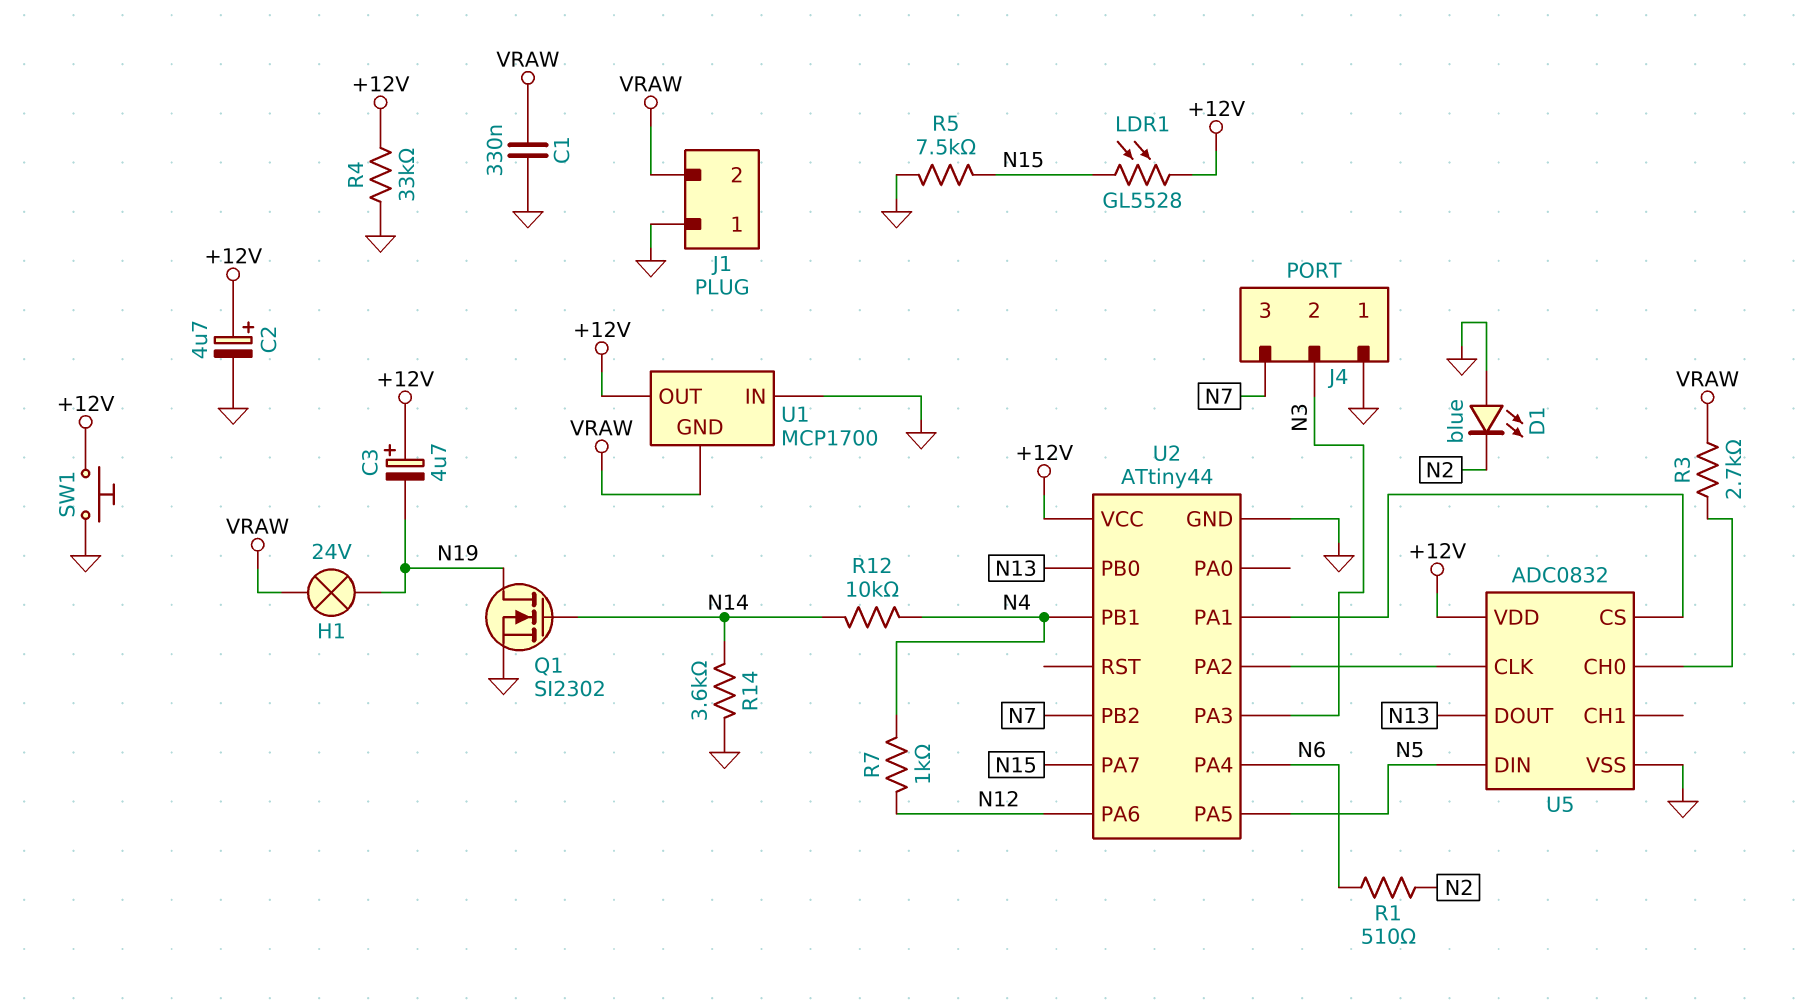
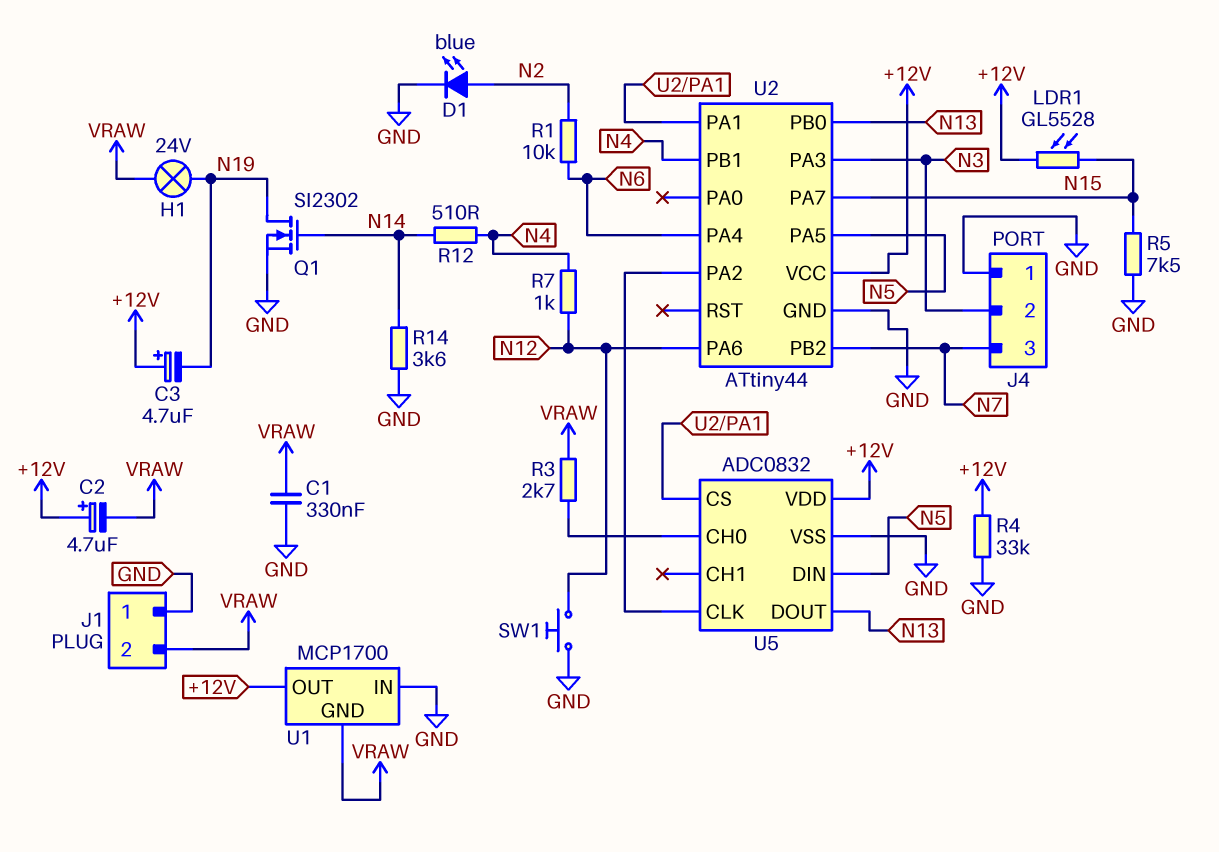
C2: 4.7uF (plus +12V, minus GND) -> 4.7uF (plus +12V, minus VRAW)
D1: LED blue (A GND, K N2) -> LED blue (A N2, K GND)
R1: 510 (N2, N6) -> 10k (N2, N6)
R12: 10k (N4, N14) -> 510 (N4, N14)
SW1: button (+12V, GND) -> button (GND, N12)

